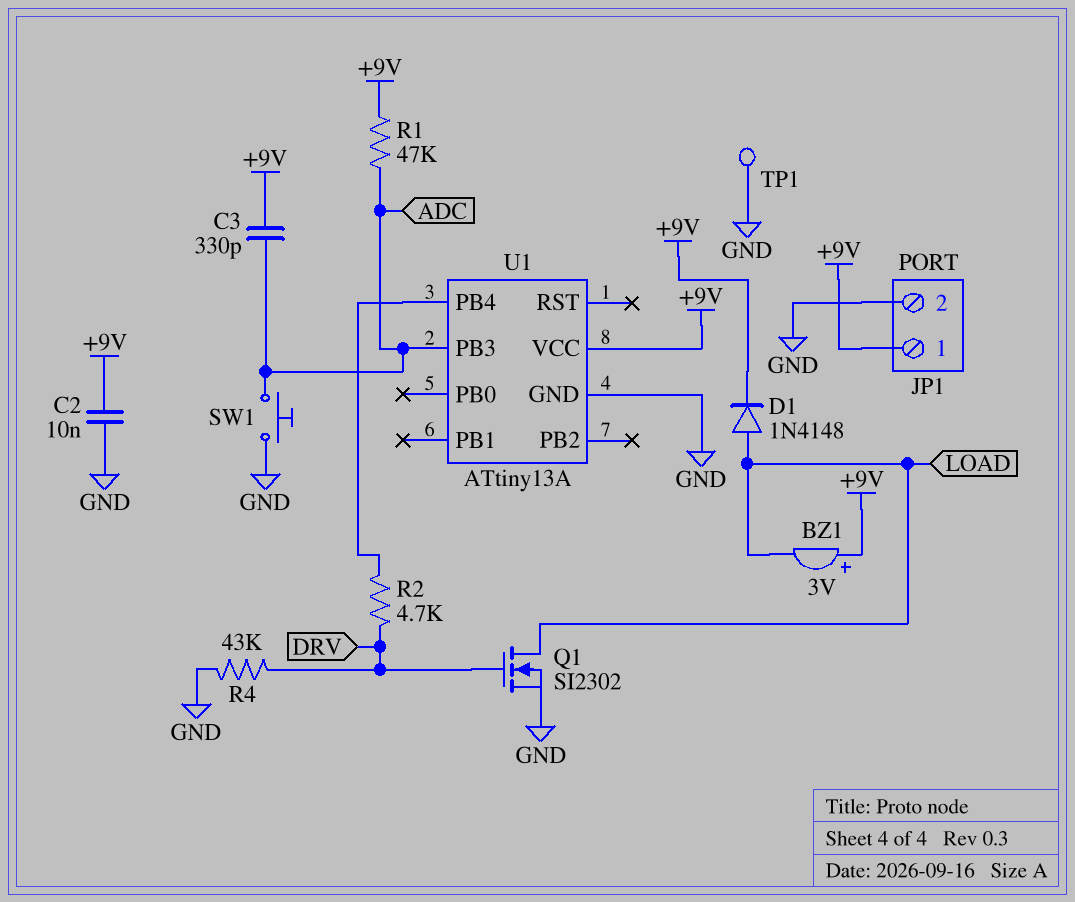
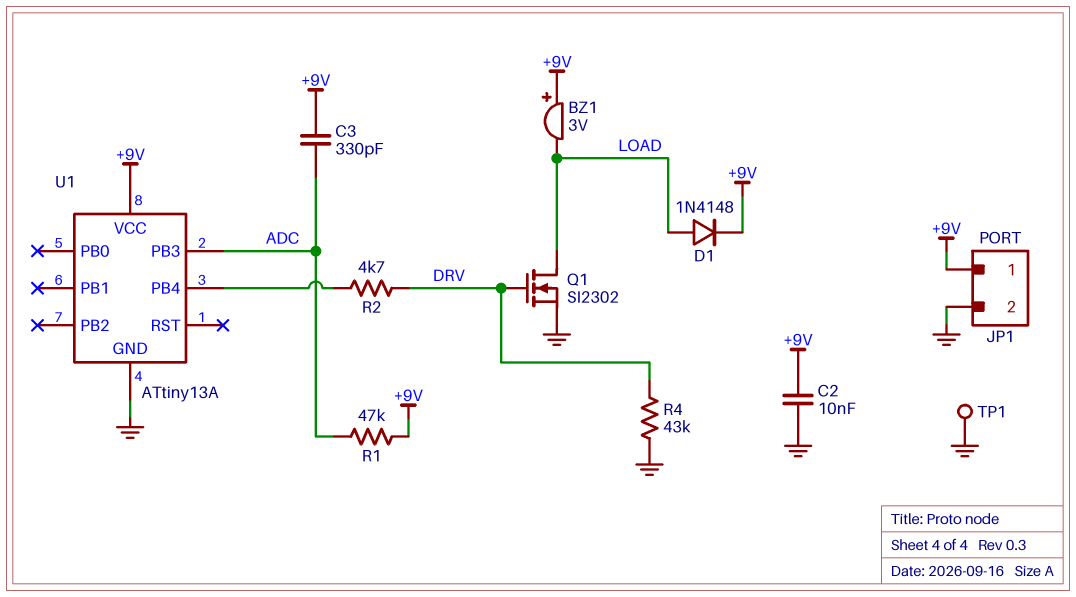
SW1: button (ADC, GND) -> none

